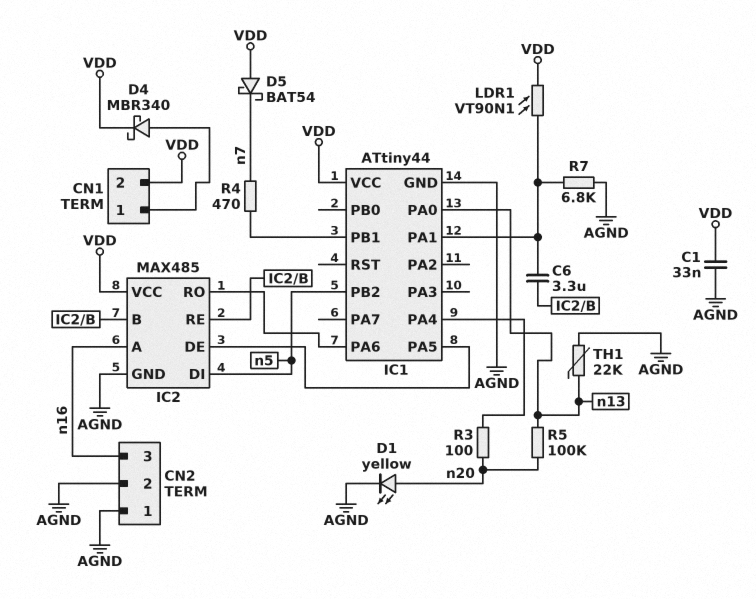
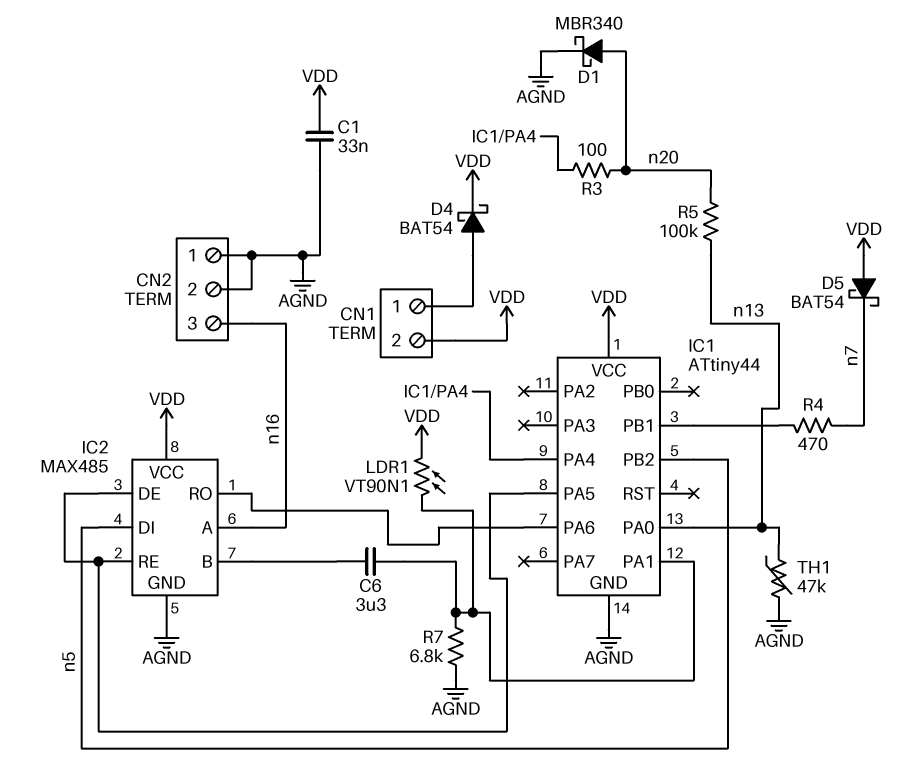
D1: LED yellow (A n20, K AGND) -> schottky MBR340 (A n20, K AGND)
D4: schottky MBR340 (A CN1/1, K VDD) -> schottky BAT54 (A CN1/1, K VDD)
IC2 pin RE: IC2/B -> IC1/PA5
TH1: 22k (AGND, n13) -> 47k (AGND, n13)

